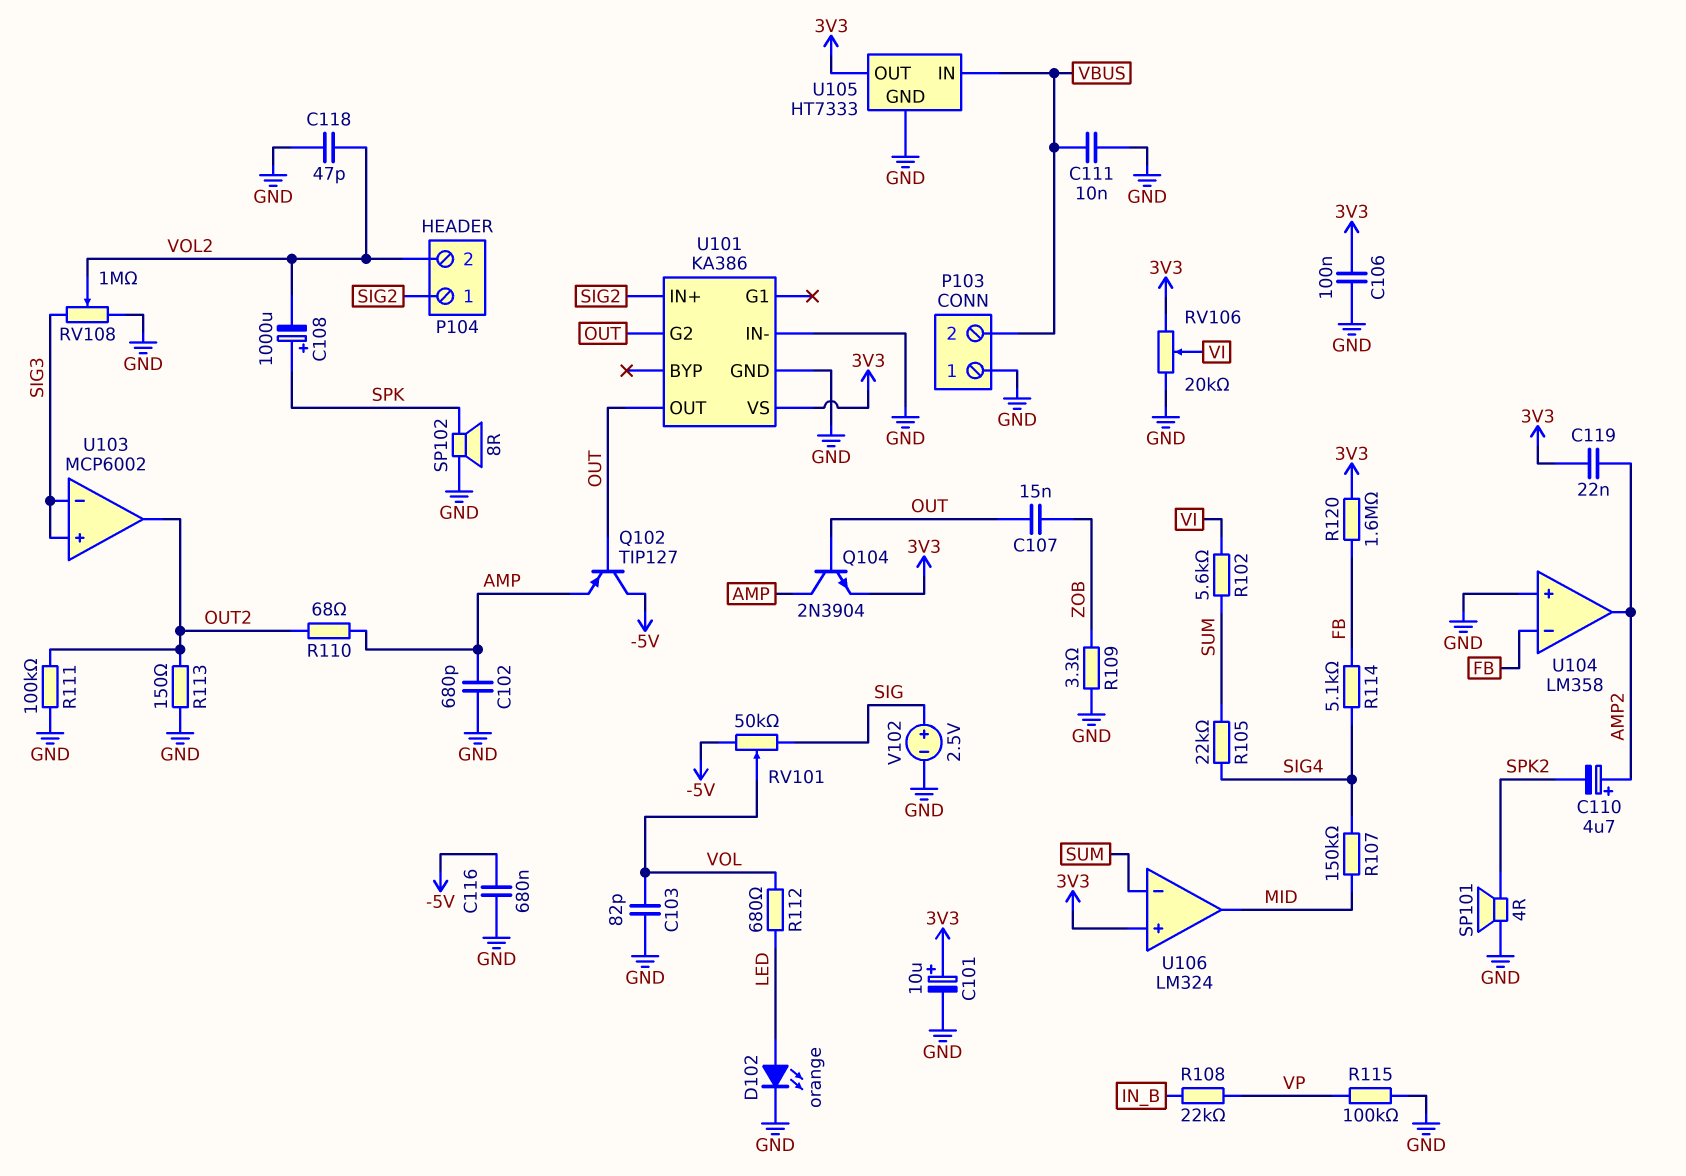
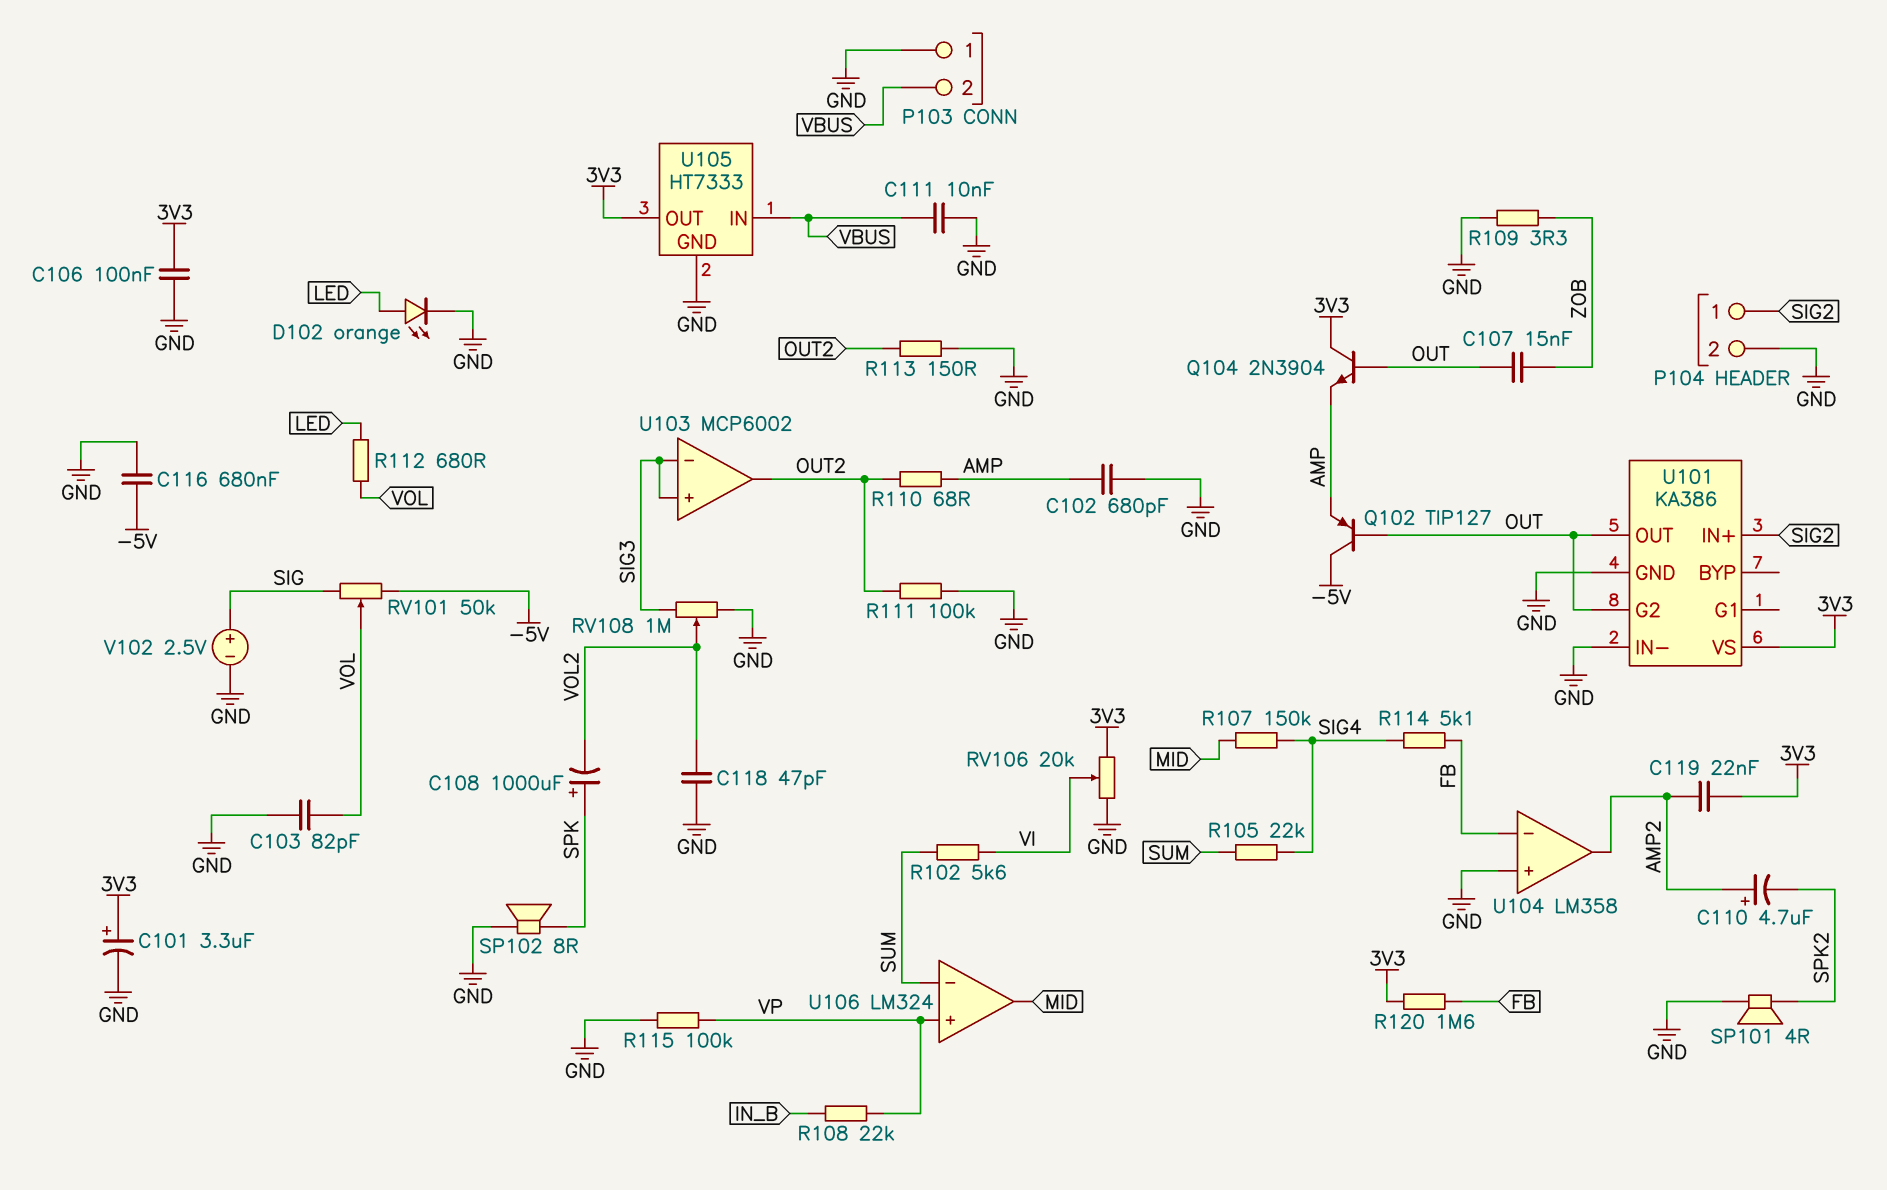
C101: 10uF (plus 3V3, minus GND) -> 3.3uF (plus 3V3, minus GND)
P104 pin 2: VOL2 -> GND
Q104: NPN 2N3904 (B OUT, C AMP, E 3V3) -> NPN 2N3904 (B OUT, C 3V3, E AMP)
U106 pin in+: 3V3 -> VP

